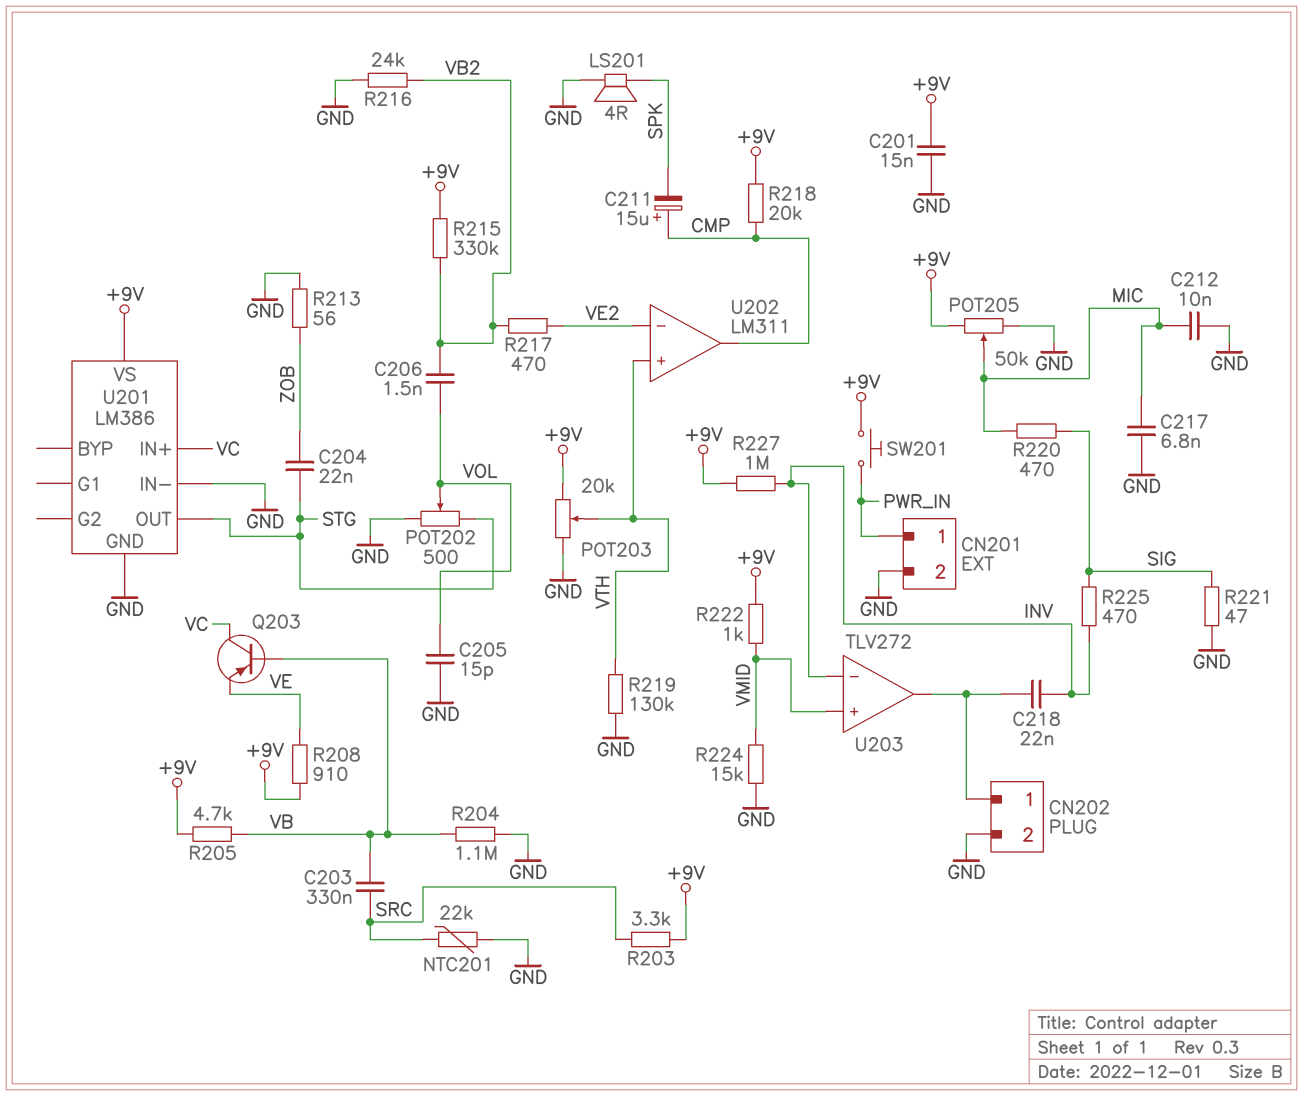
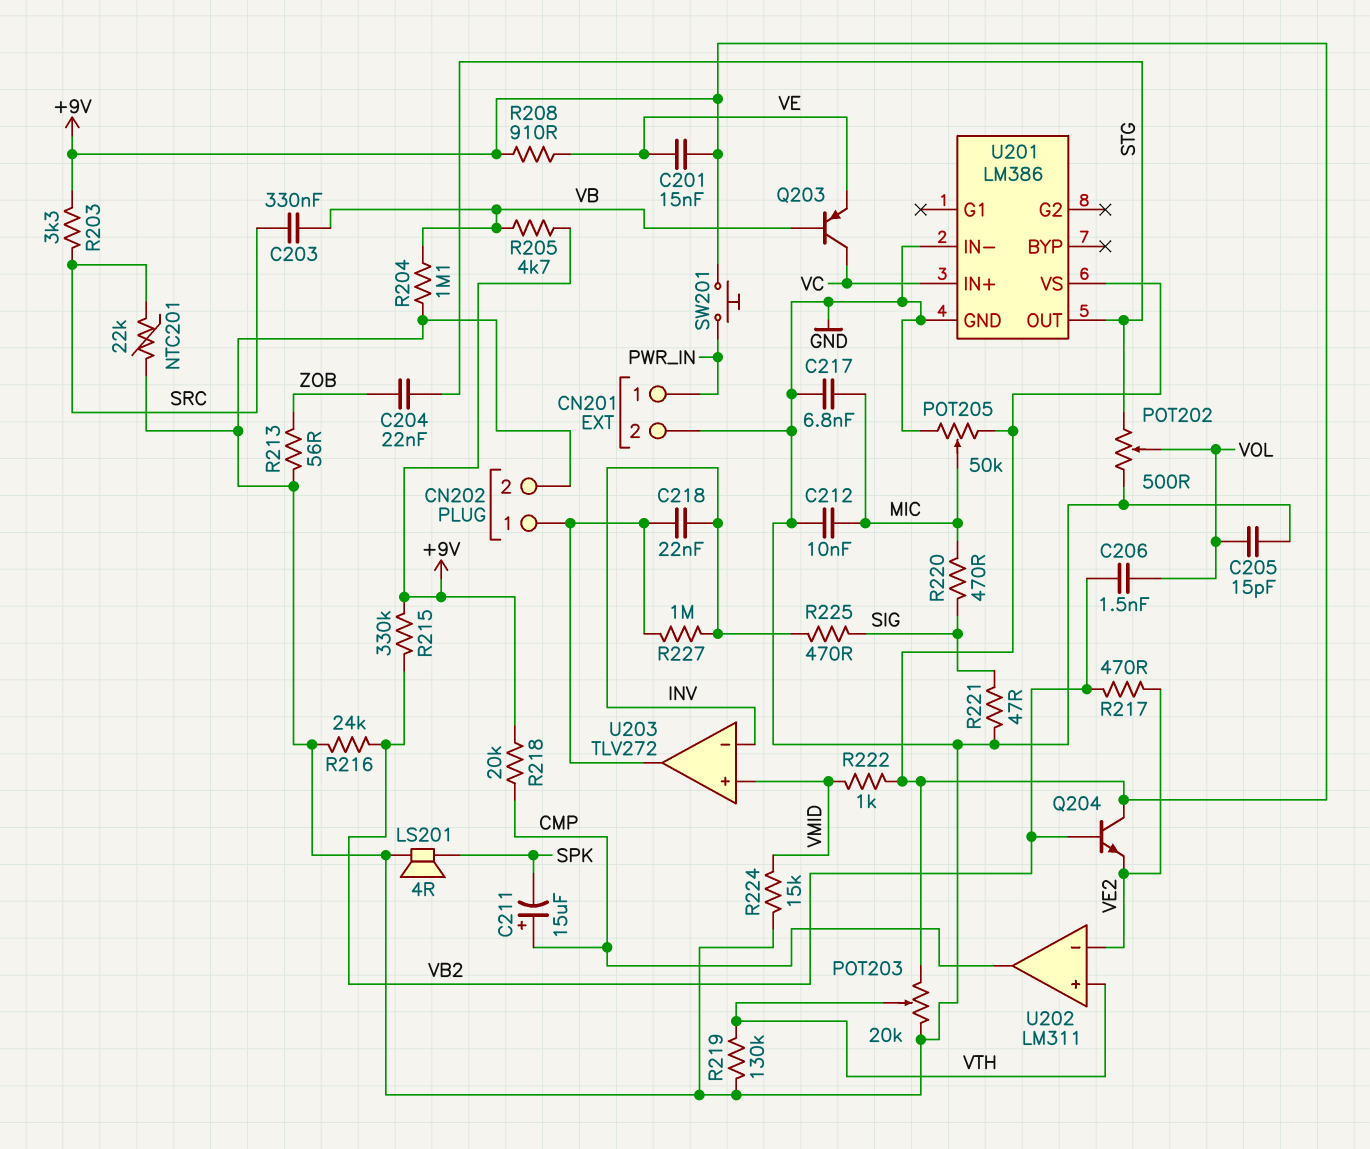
C201: 15nF (+9V, GND) -> 15nF (+9V, VE)
Q204: none -> NPN (B VB2, C +9V, E VE2)
R227: 1M (+9V, INV) -> 1M (CN202/1, INV)

